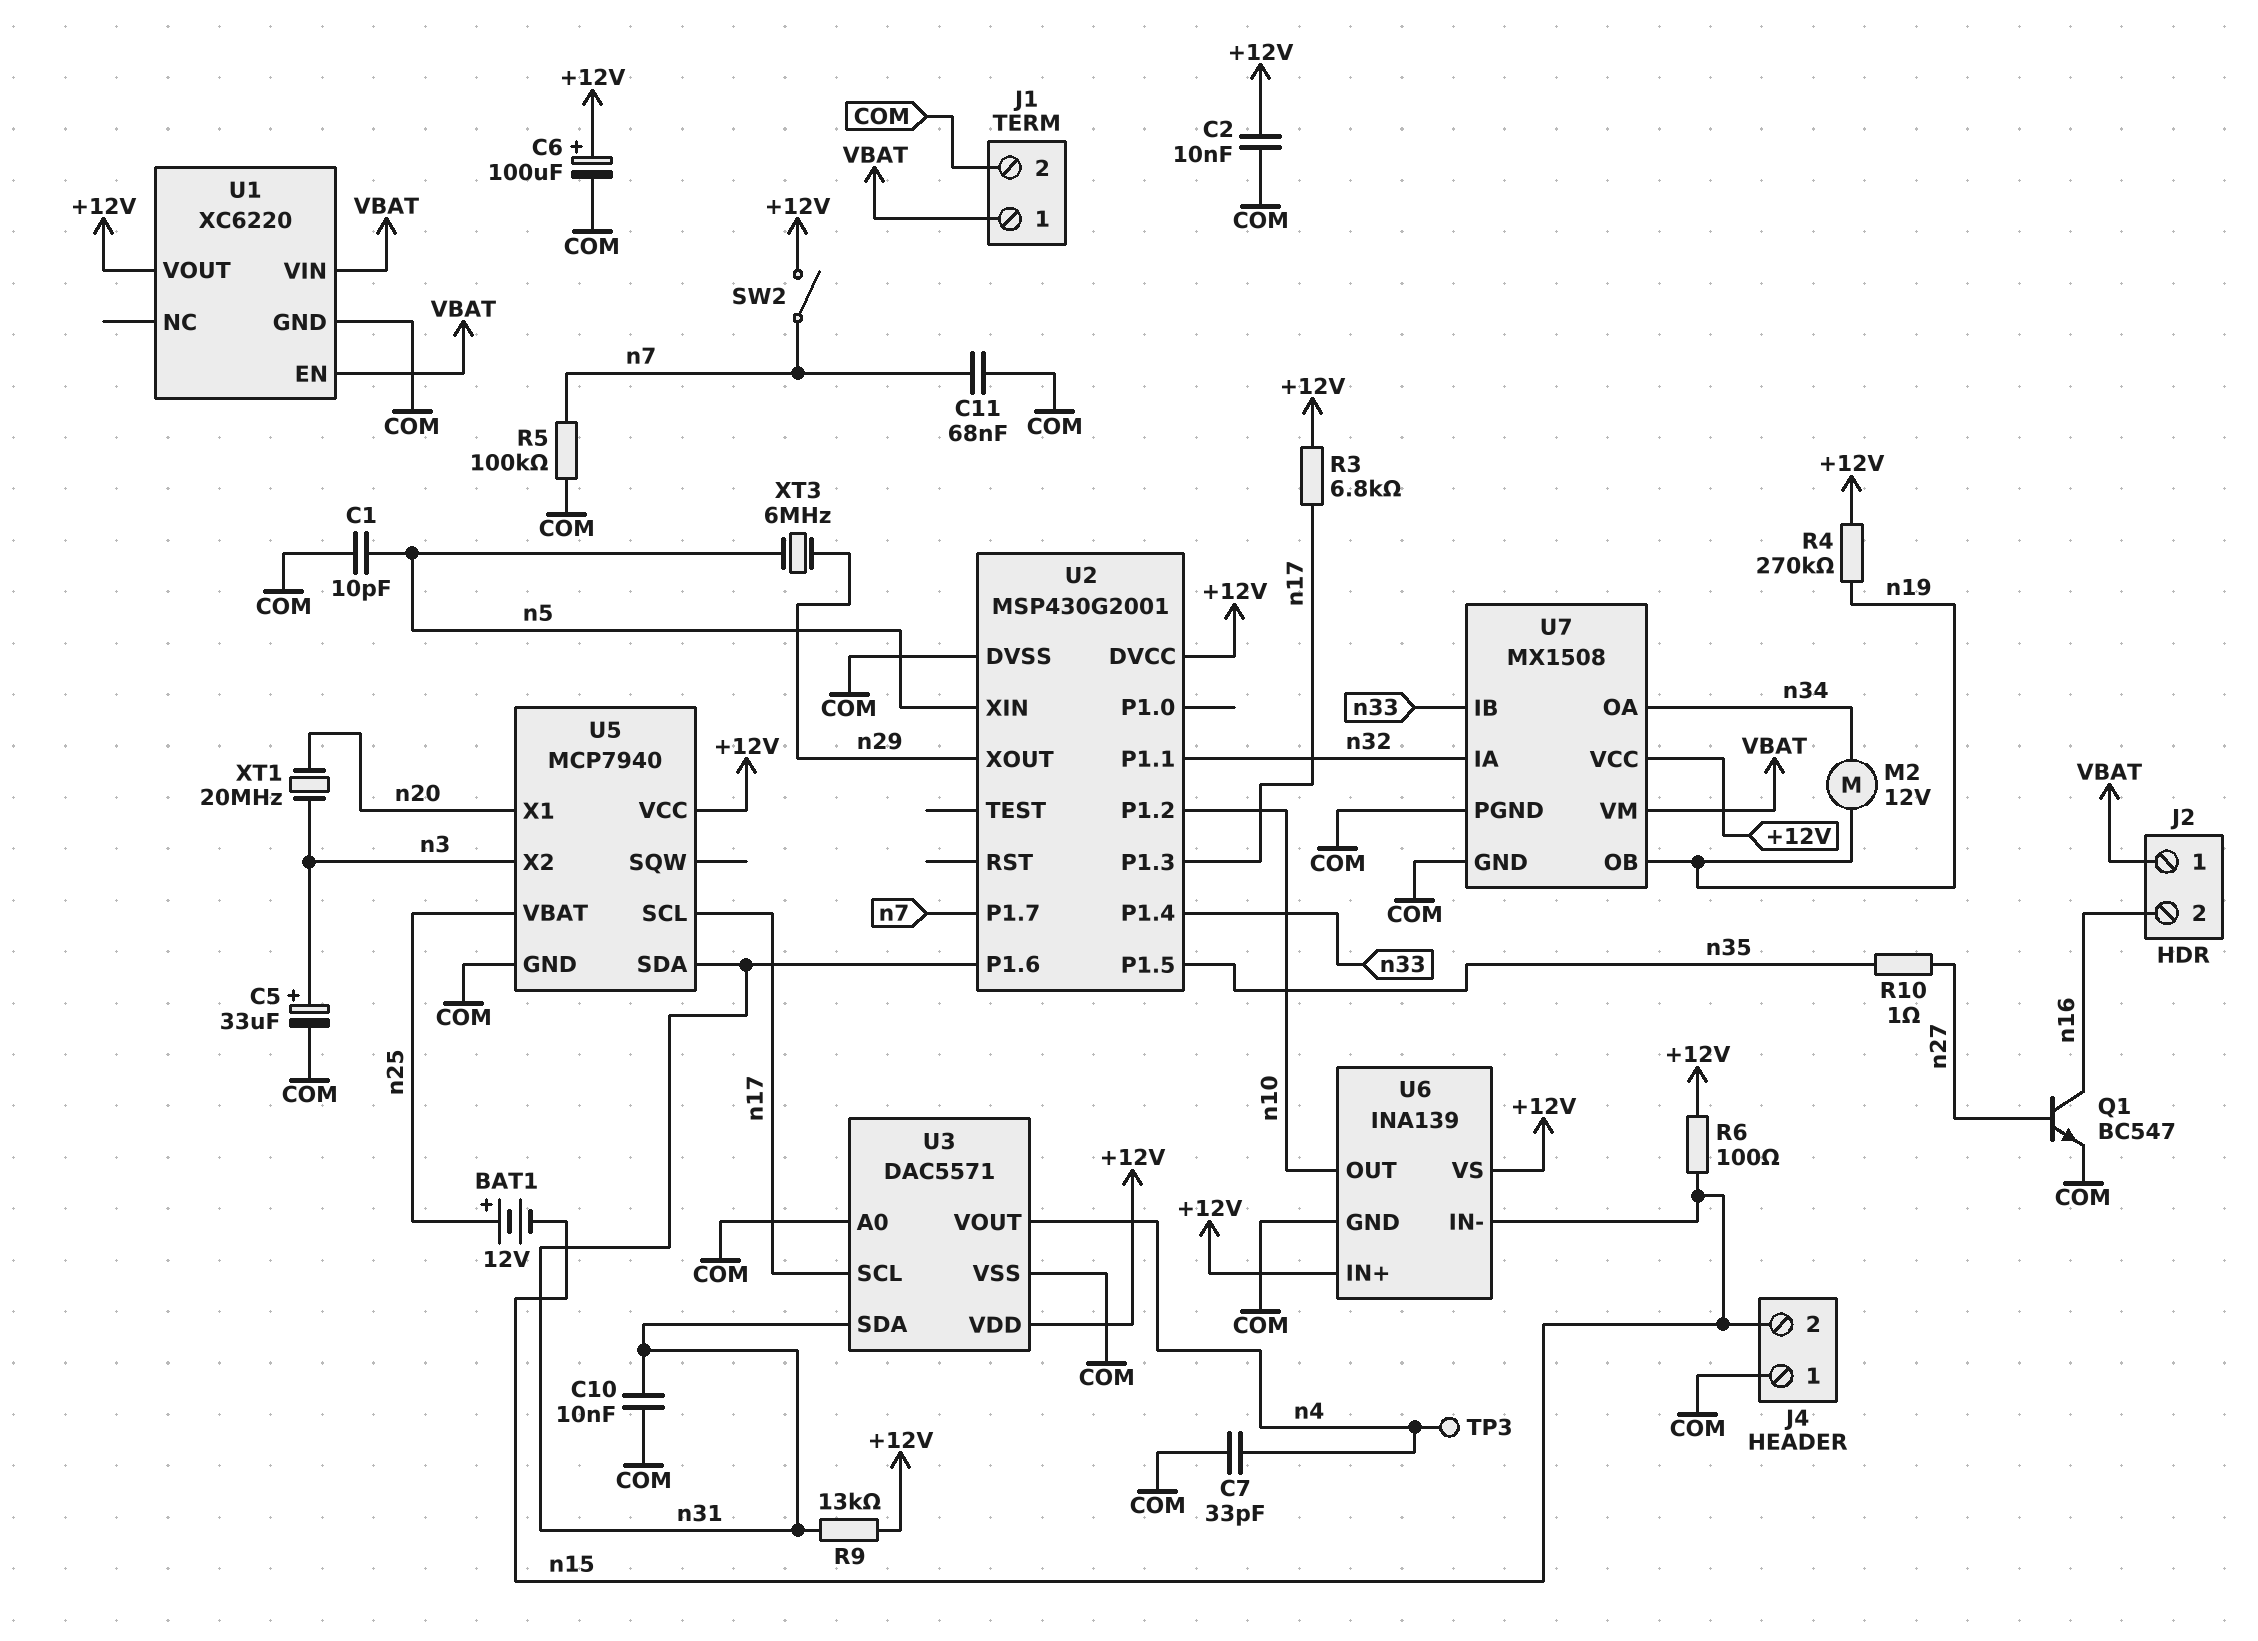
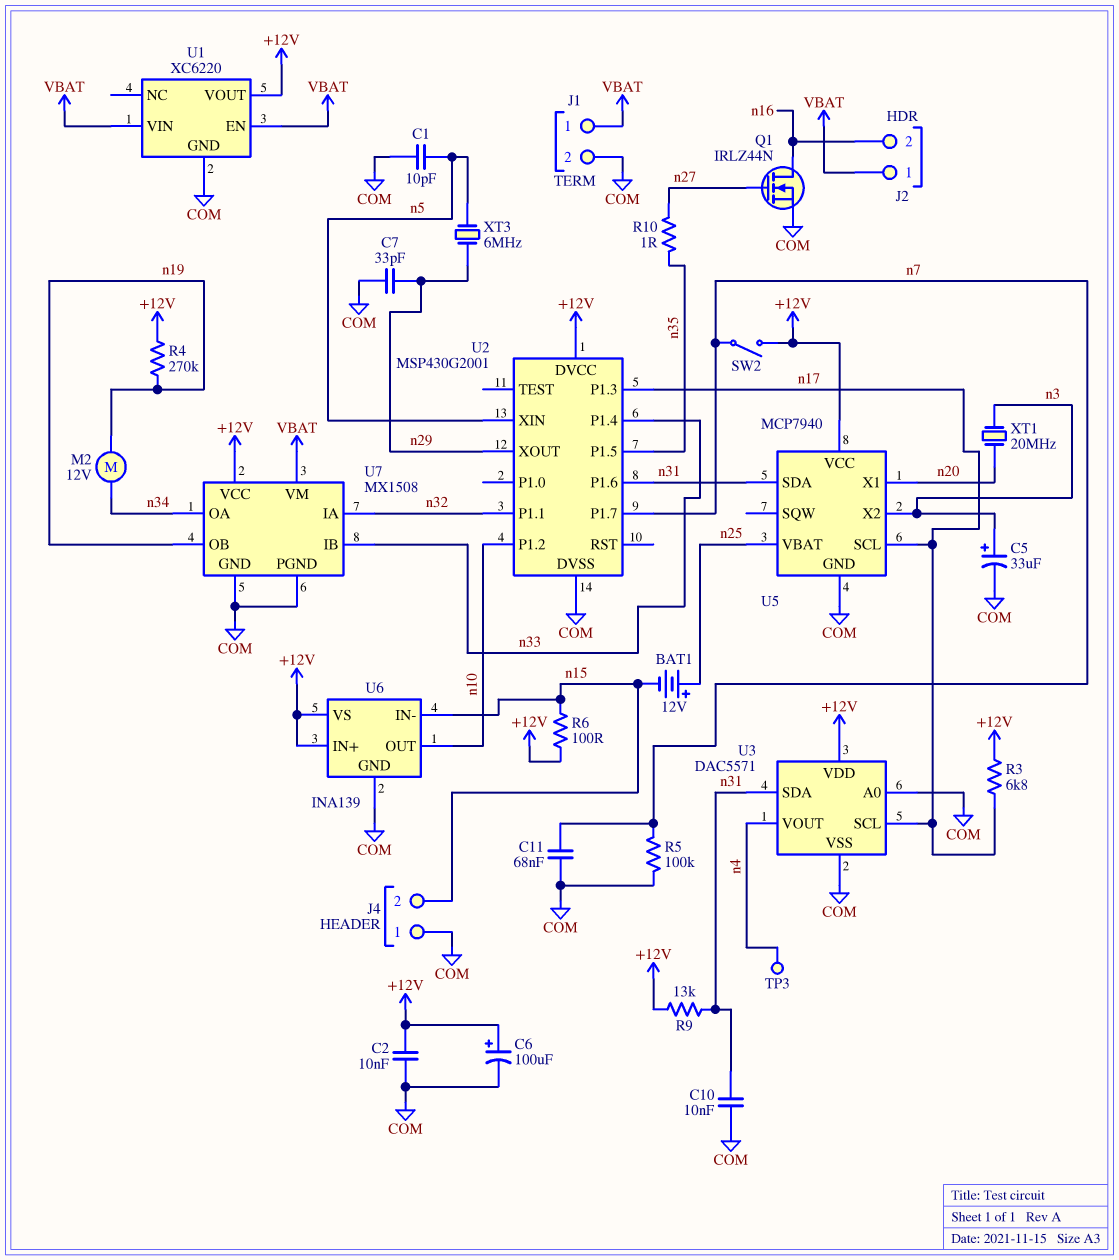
C7: 33pF (COM, n4) -> 33pF (COM, n29)
Q1: NPN BC547 (B n27, C n16, E COM) -> NMOS IRLZ44N (G n27, D n16, S COM)

